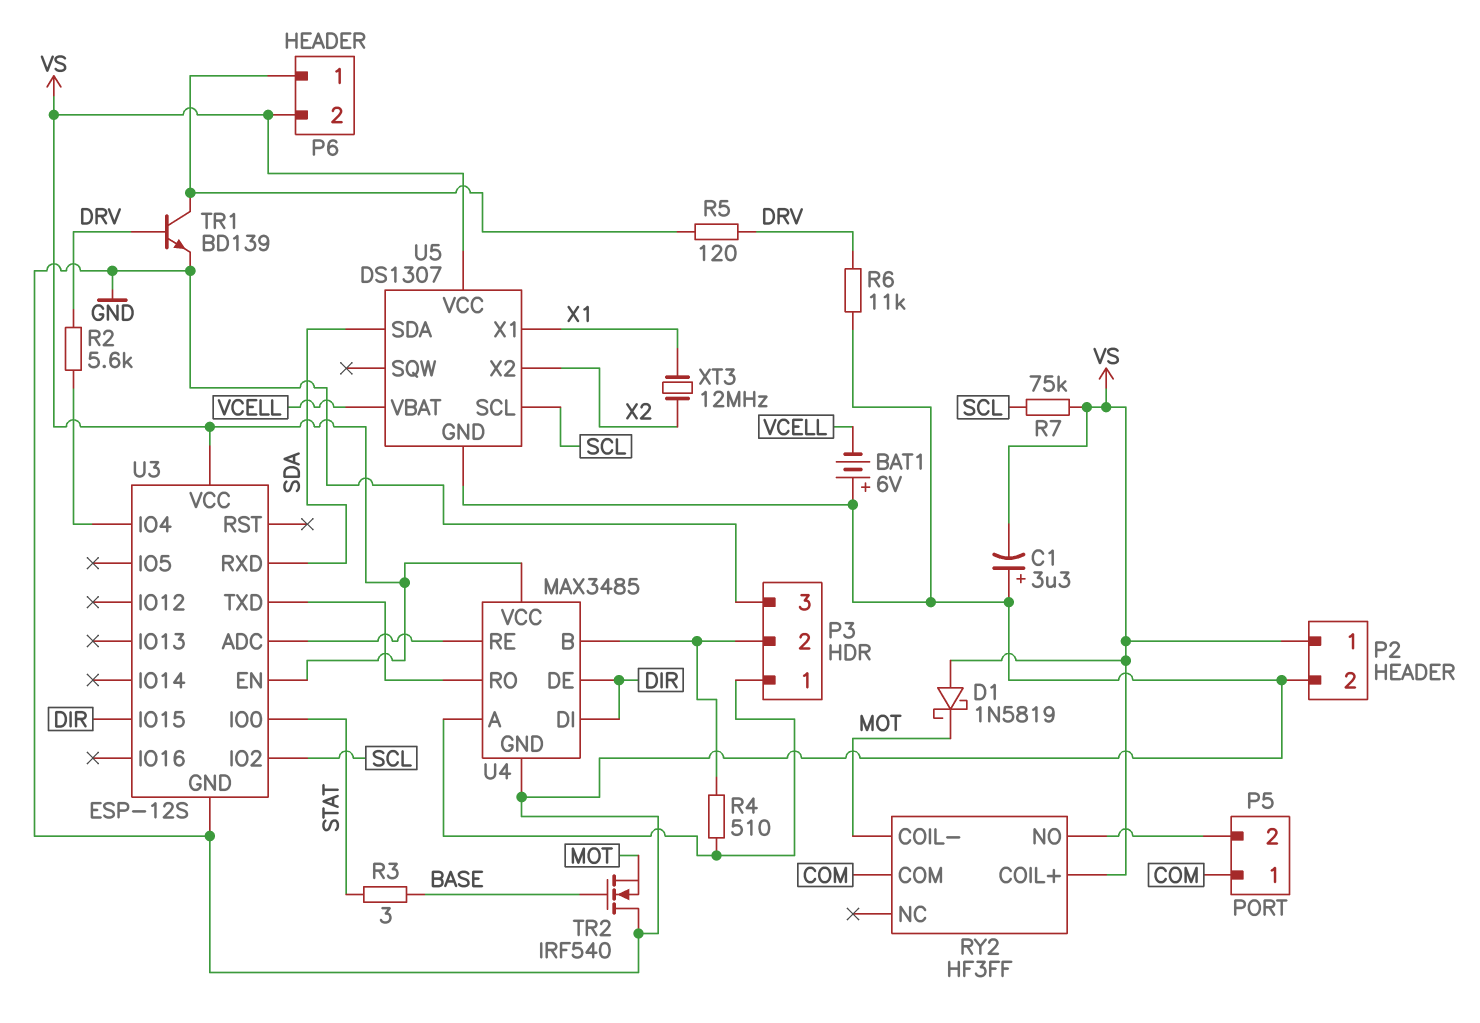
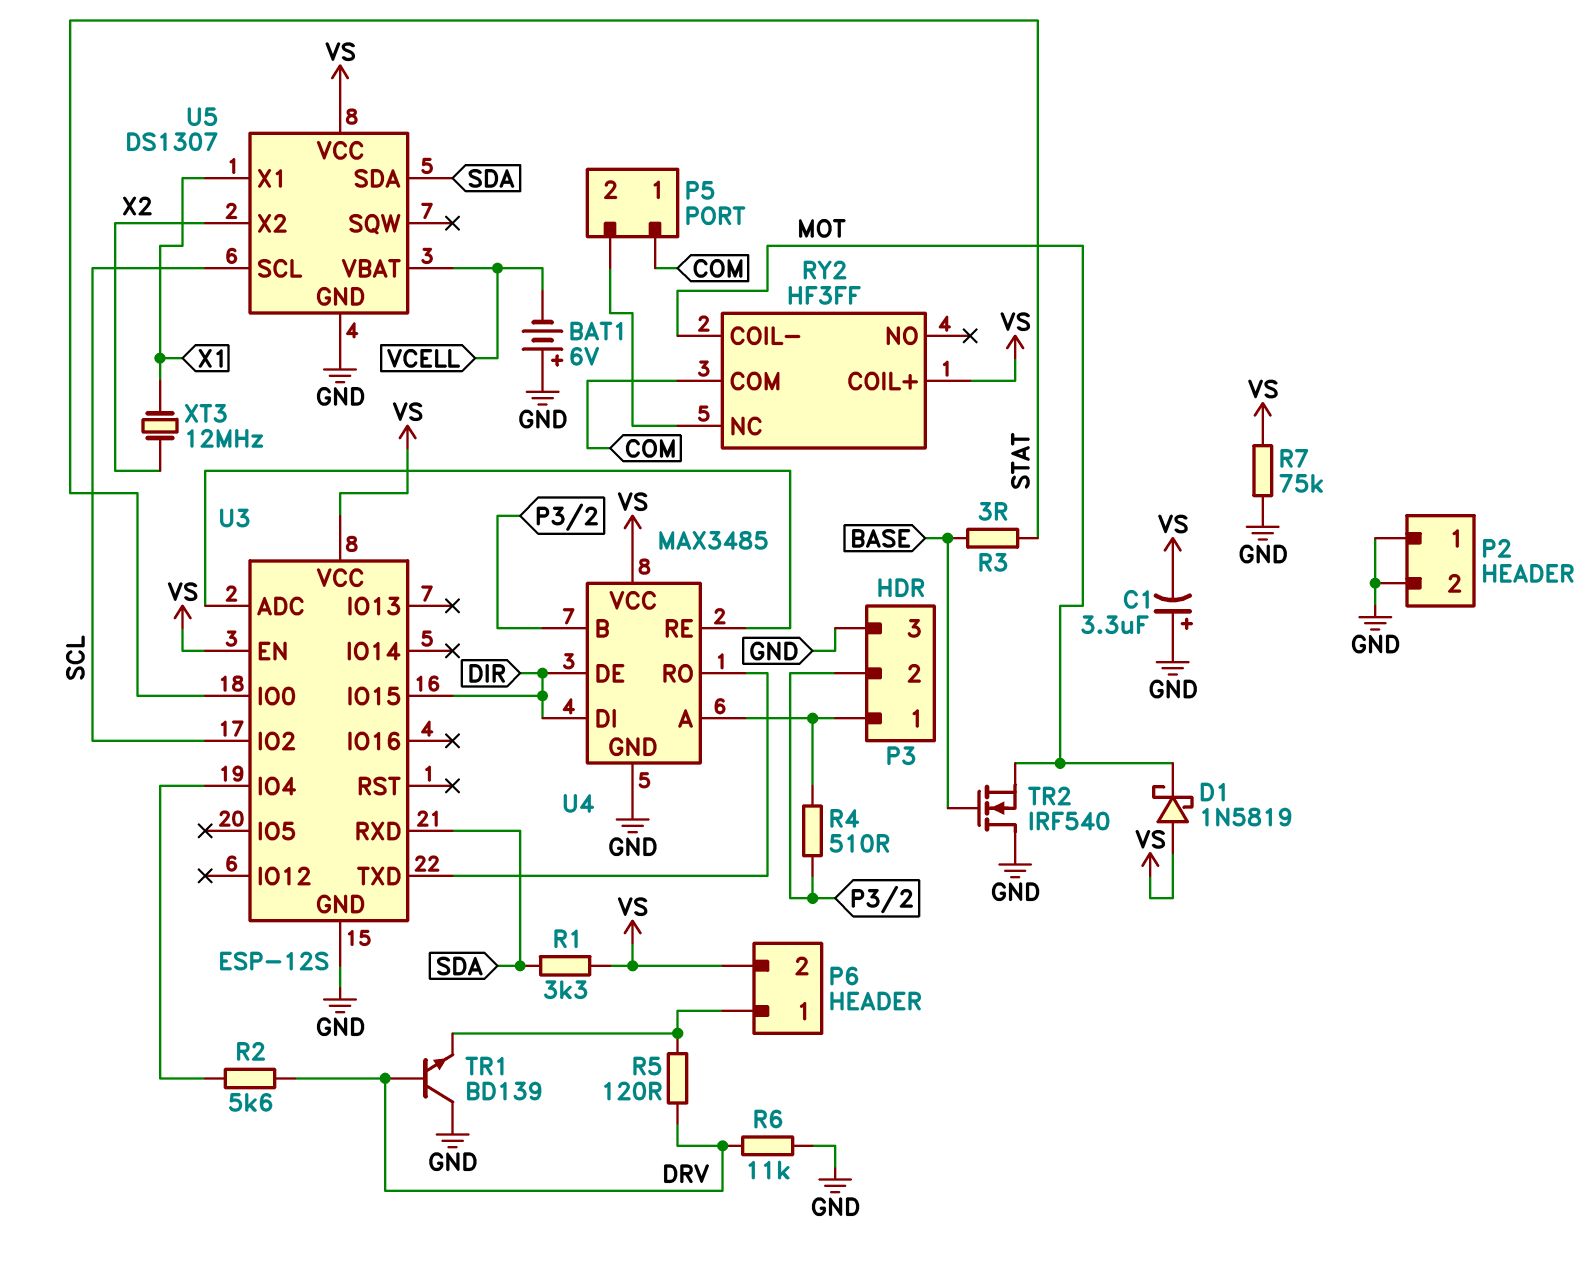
P2 pin 1: VS -> GND
R1: none -> 3.3k (SDA, VS)
R7: 75k (SCL, VS) -> 75k (GND, VS)
RY2 pin NC: none -> P5/2
RY2 pin NO: P5/2 -> none
TR1: NPN BD139 (B DRV, C P6/1, E GND) -> NPN BD139 (B DRV, C GND, E P6/1)

